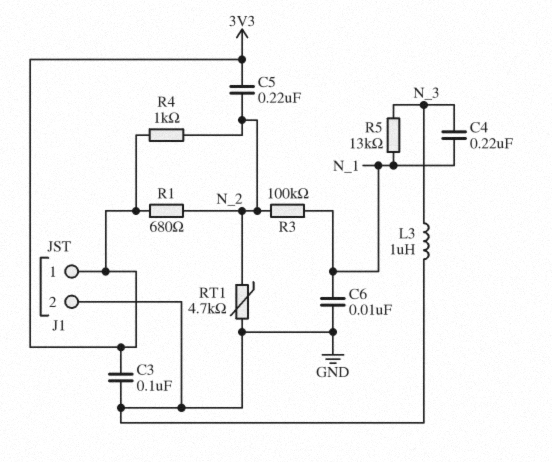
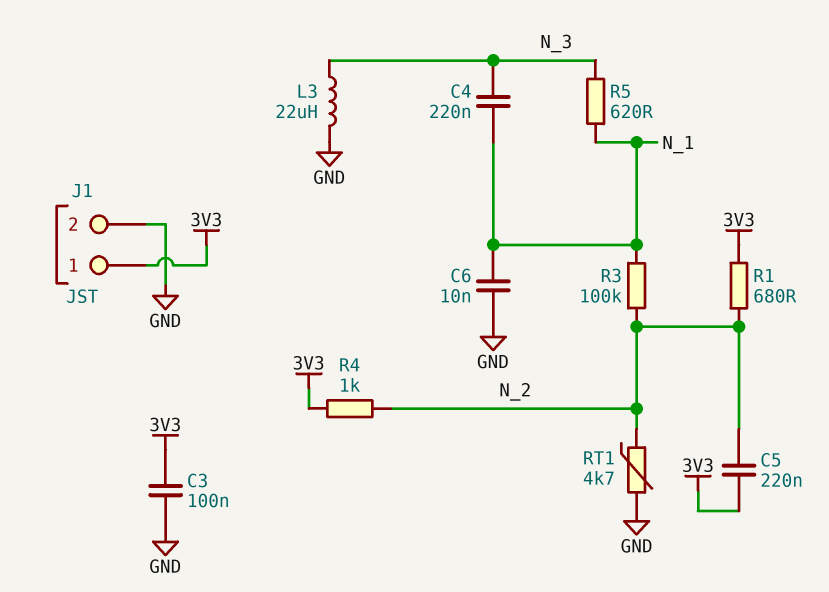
L3: 1uH (GND, N_3) -> 22uH (GND, N_3)
R5: 13k (N_1, N_3) -> 620 (N_1, N_3)

